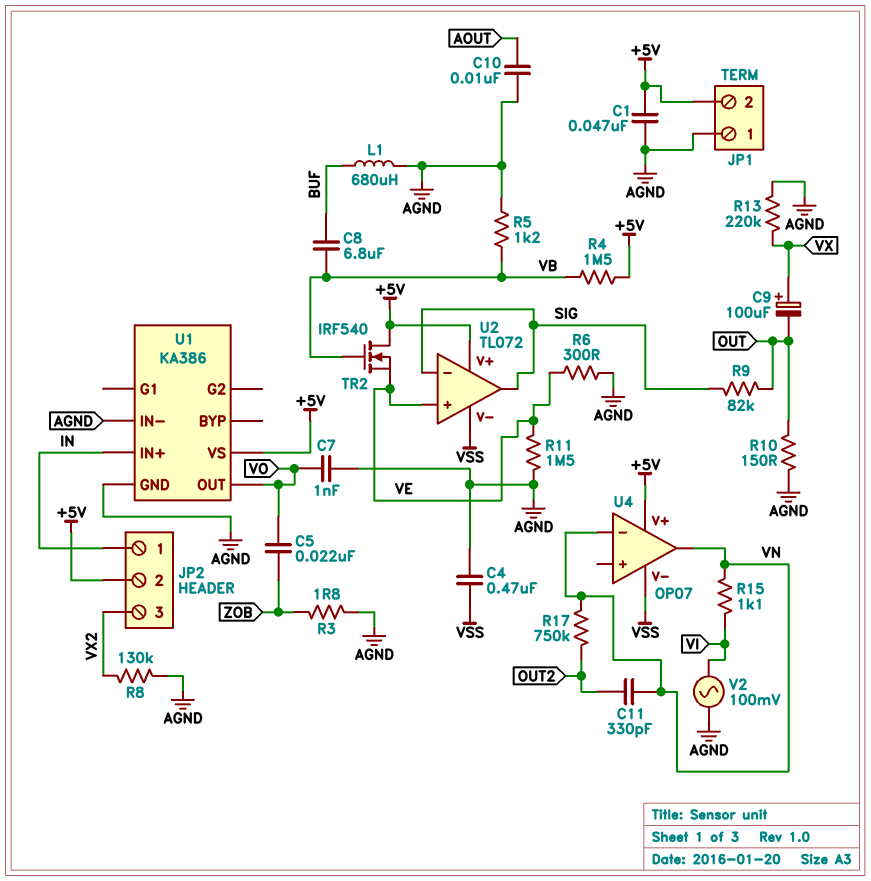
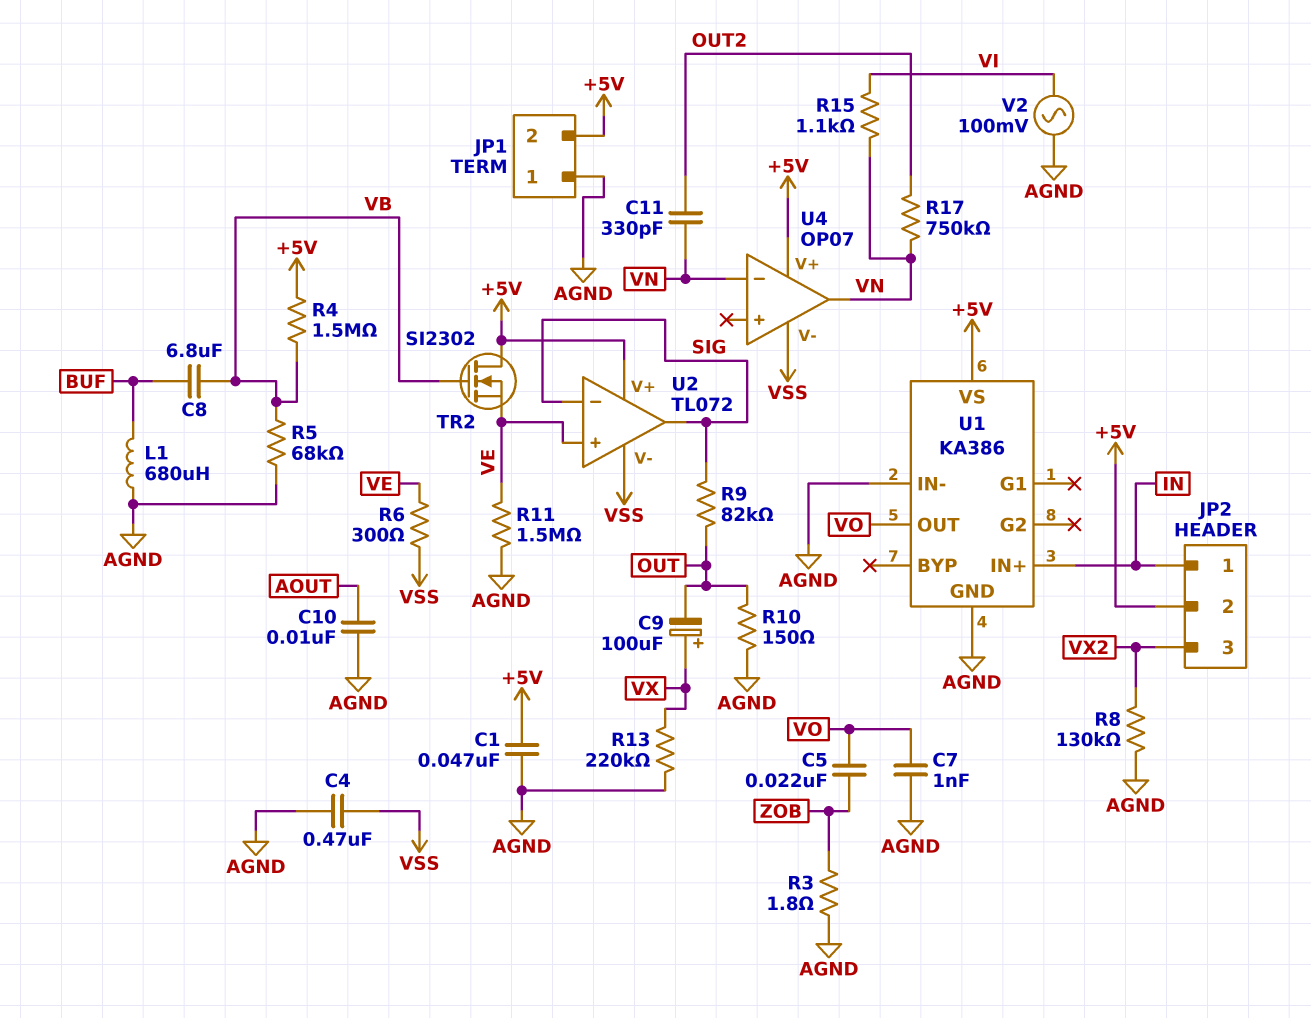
R5: 1.2k (AGND, VB) -> 68k (AGND, VB)
R6: 300 (AGND, VE) -> 300 (VE, VSS)
TR2: NMOS IRF540 (G VB, D +5V, S VE) -> NMOS SI2302 (G VB, D +5V, S VE)

